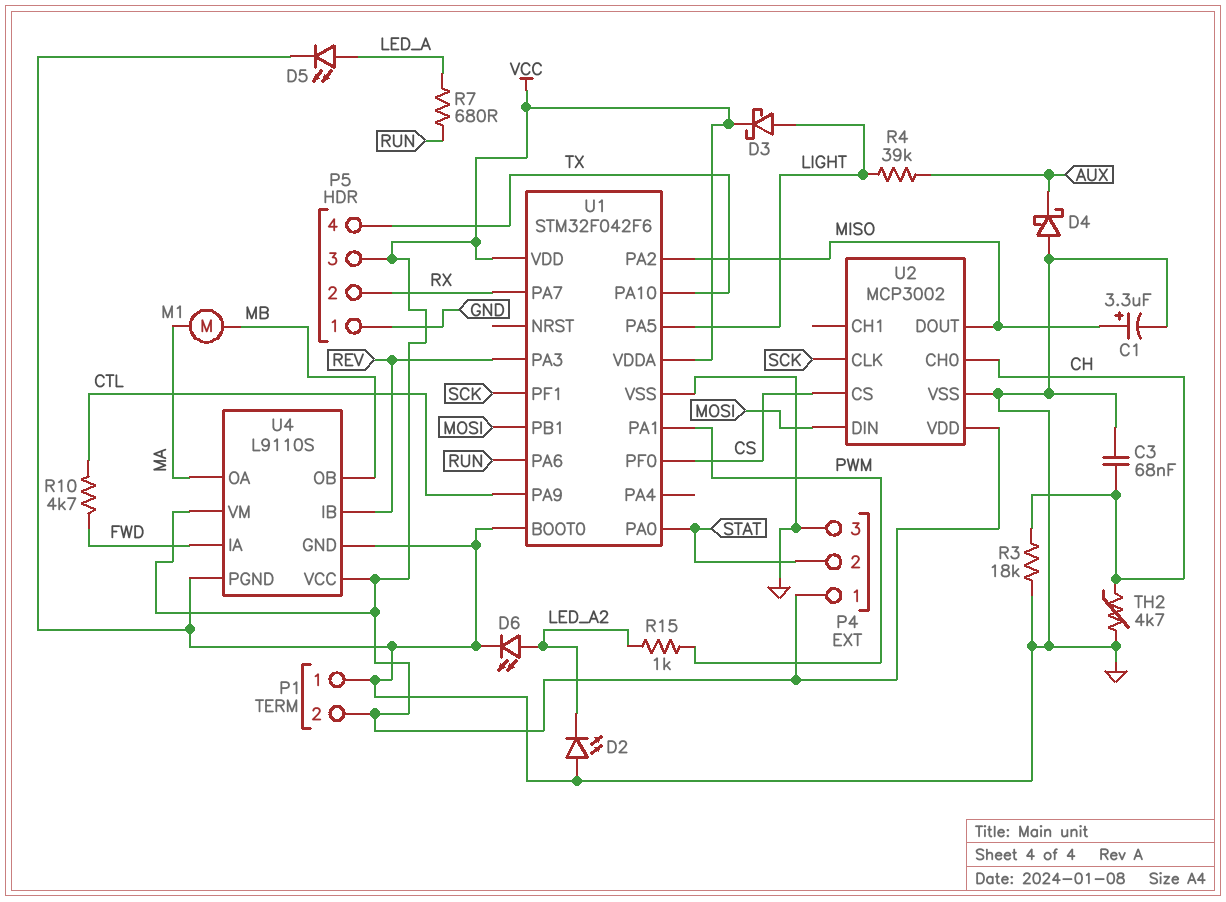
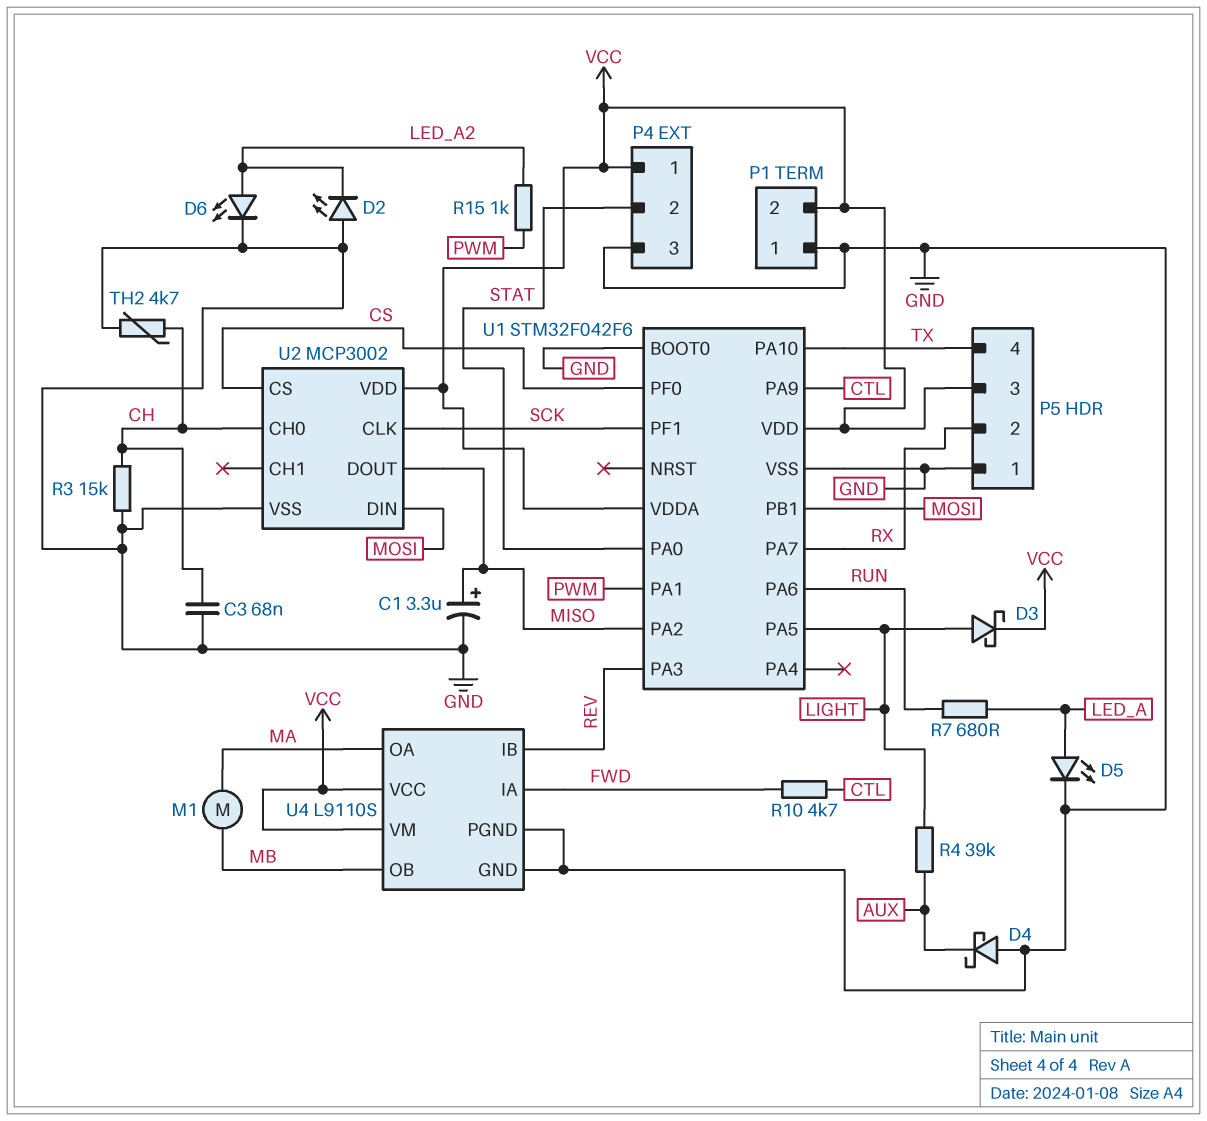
R3: 18k (CH, GND) -> 15k (CH, GND)

